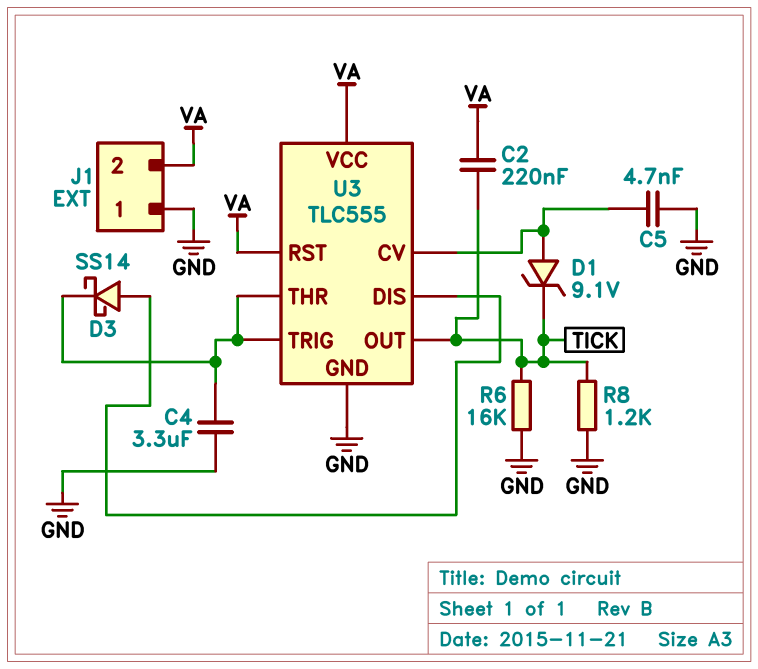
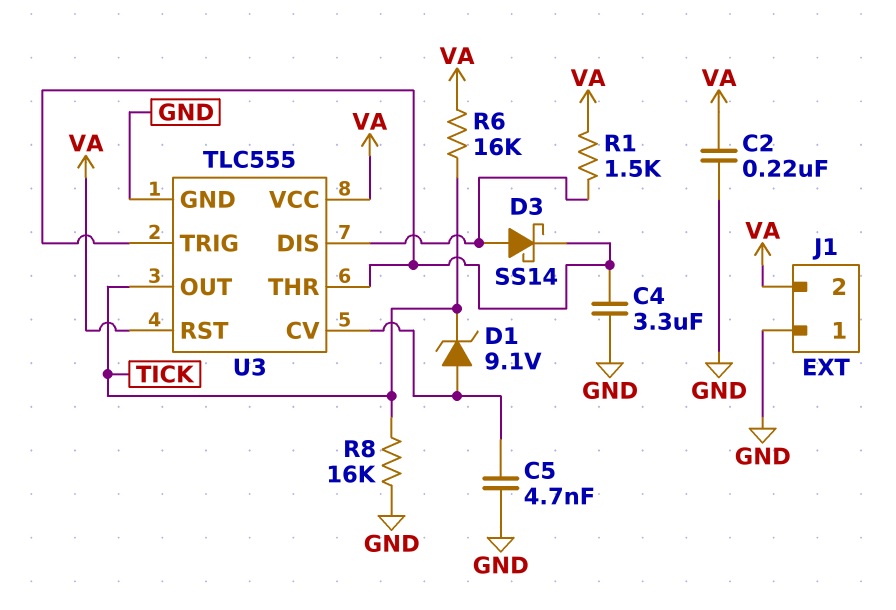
C2: 220nF (TICK, VA) -> 220nF (GND, VA)
R1: none -> 1.5k (U3/DIS, VA)
R6: 16k (GND, TICK) -> 16k (TICK, VA)
R8: 1.2k (GND, TICK) -> 16k (GND, TICK)

